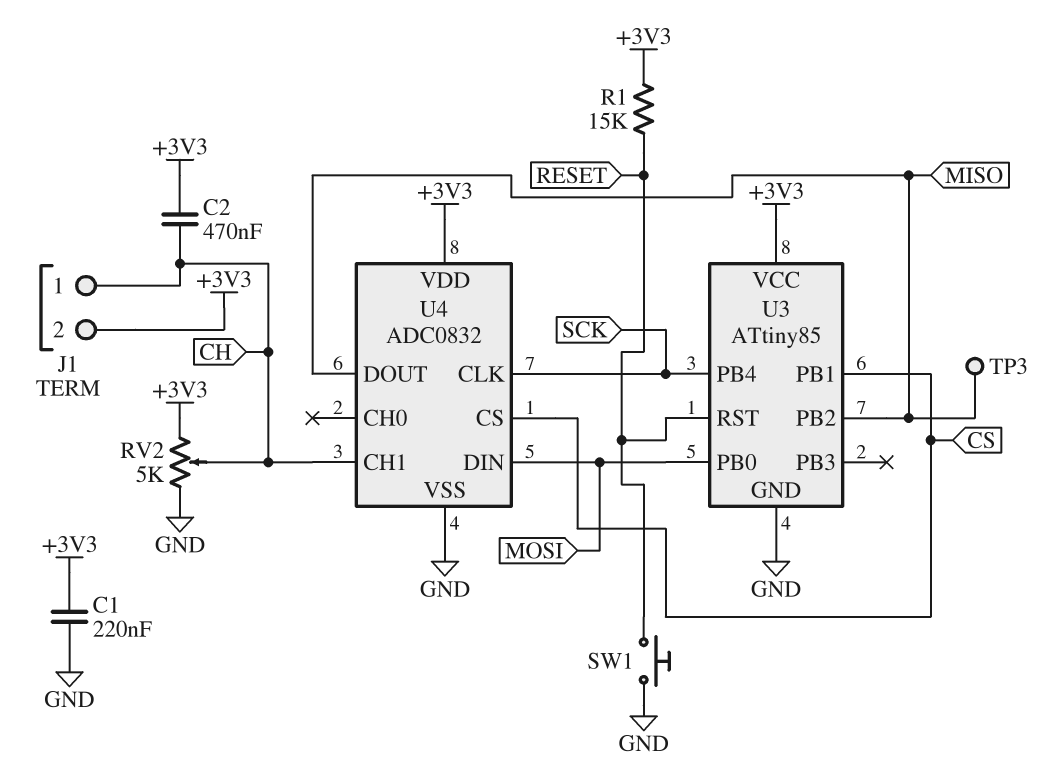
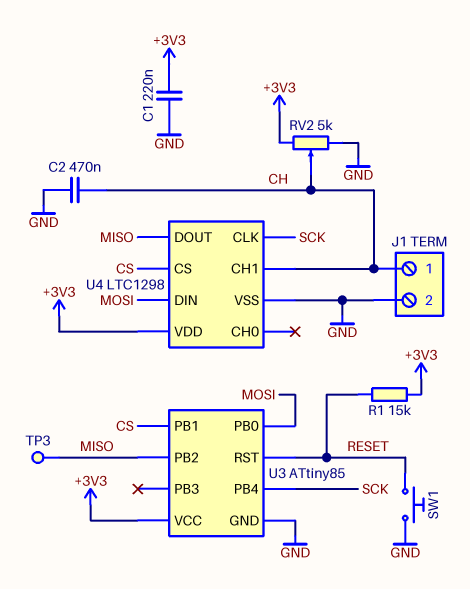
C2: 470nF (+3V3, CH) -> 470nF (CH, GND)
J1 pin 2: +3V3 -> GND
U4: ADC0832 -> LTC1298

